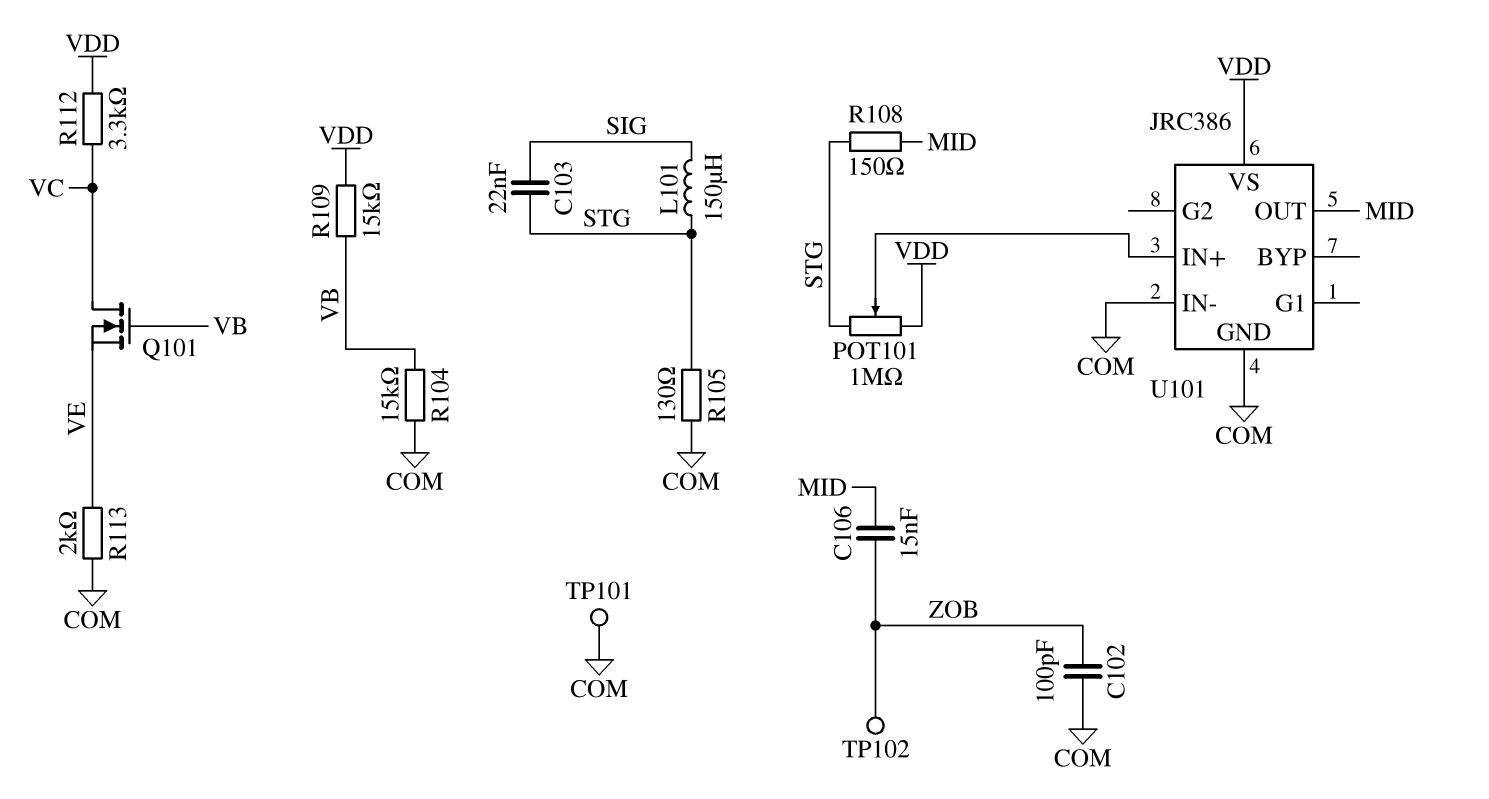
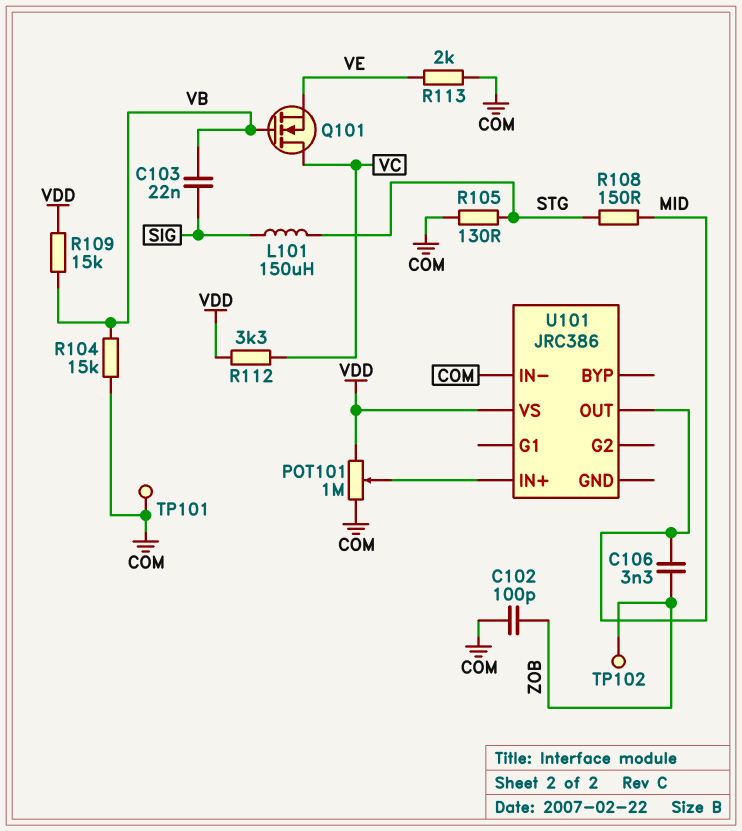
C103: 22nF (SIG, STG) -> 22nF (SIG, VB)
C106: 15nF (MID, ZOB) -> 3.3nF (MID, ZOB)
POT101: 1M (STG, VDD, wiper U101/IN+) -> 1M (COM, VDD, wiper U101/IN+)
U101 pin GND: COM -> none

